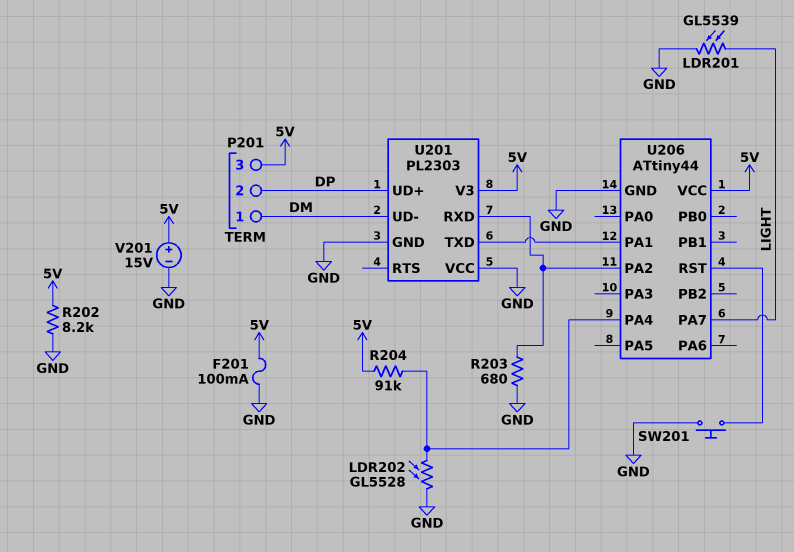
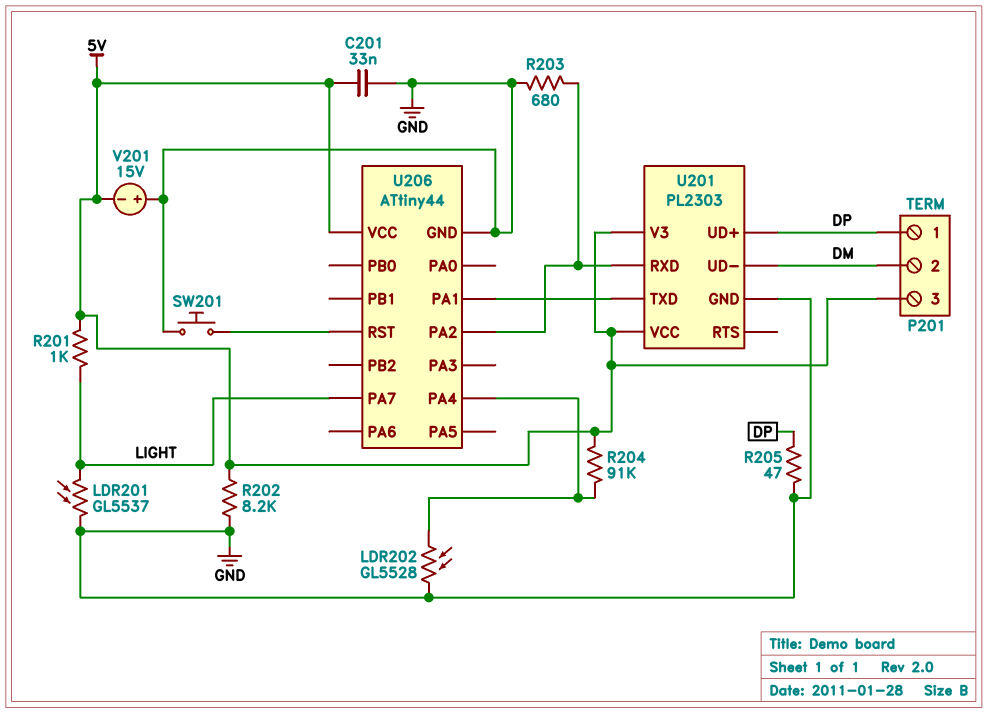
C201: none -> 33nF (5V, GND)
F201: 100mA (5V, GND) -> none
LDR201: GL5539 (GND, LIGHT) -> GL5537 (GND, LIGHT)
P201 pin 1: DM -> DP
P201 pin 2: DP -> DM
R201: none -> 1k (5V, LIGHT)
R205: none -> 47 (DP, GND)
U201 pin VCC: GND -> 5V
V201: 15V (plus 5V, minus GND) -> 15V (plus GND, minus 5V)

